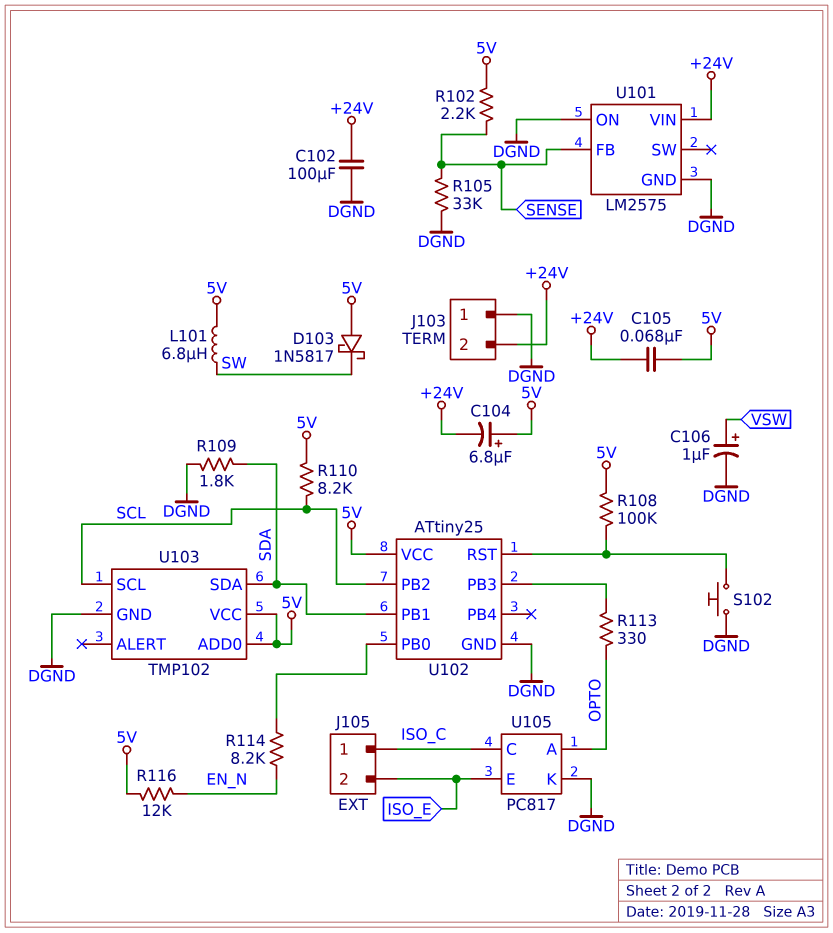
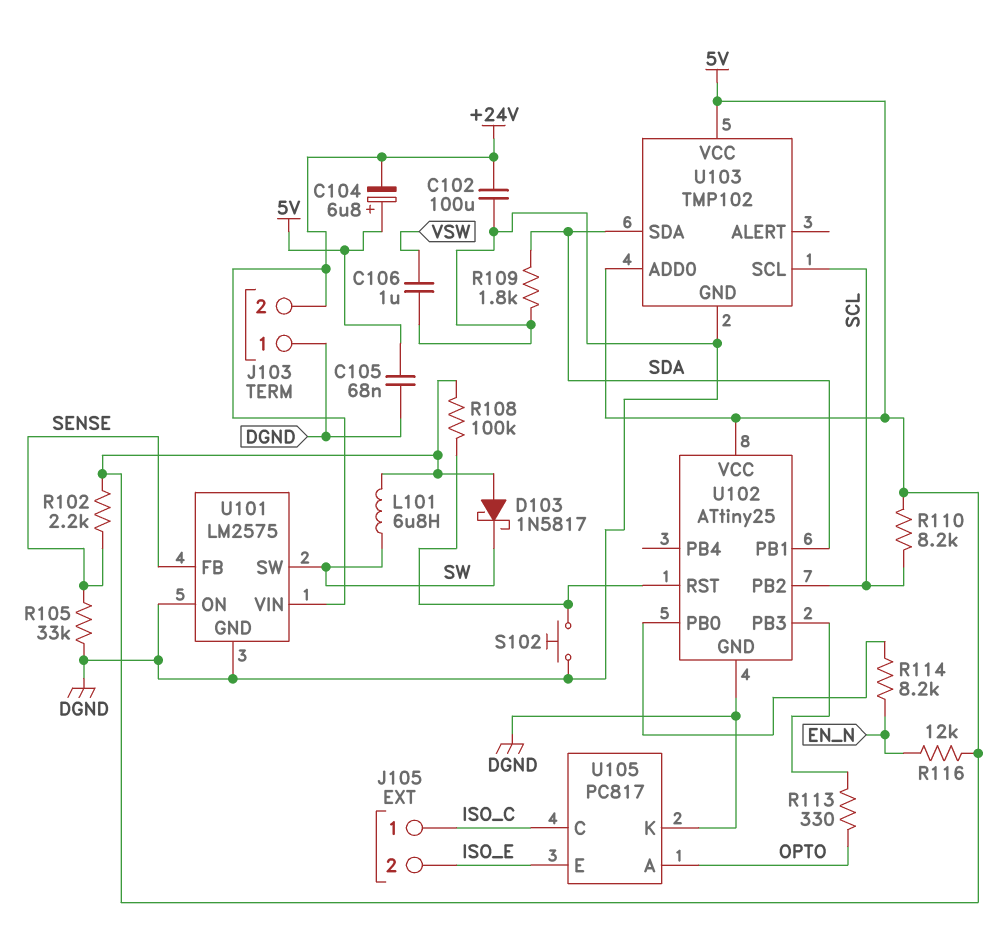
C105: 68nF (+24V, 5V) -> 68nF (5V, DGND)
C106: 1uF (plus VSW, minus DGND) -> 1uF (DGND, VSW)
U101 pin SW: none -> SW

